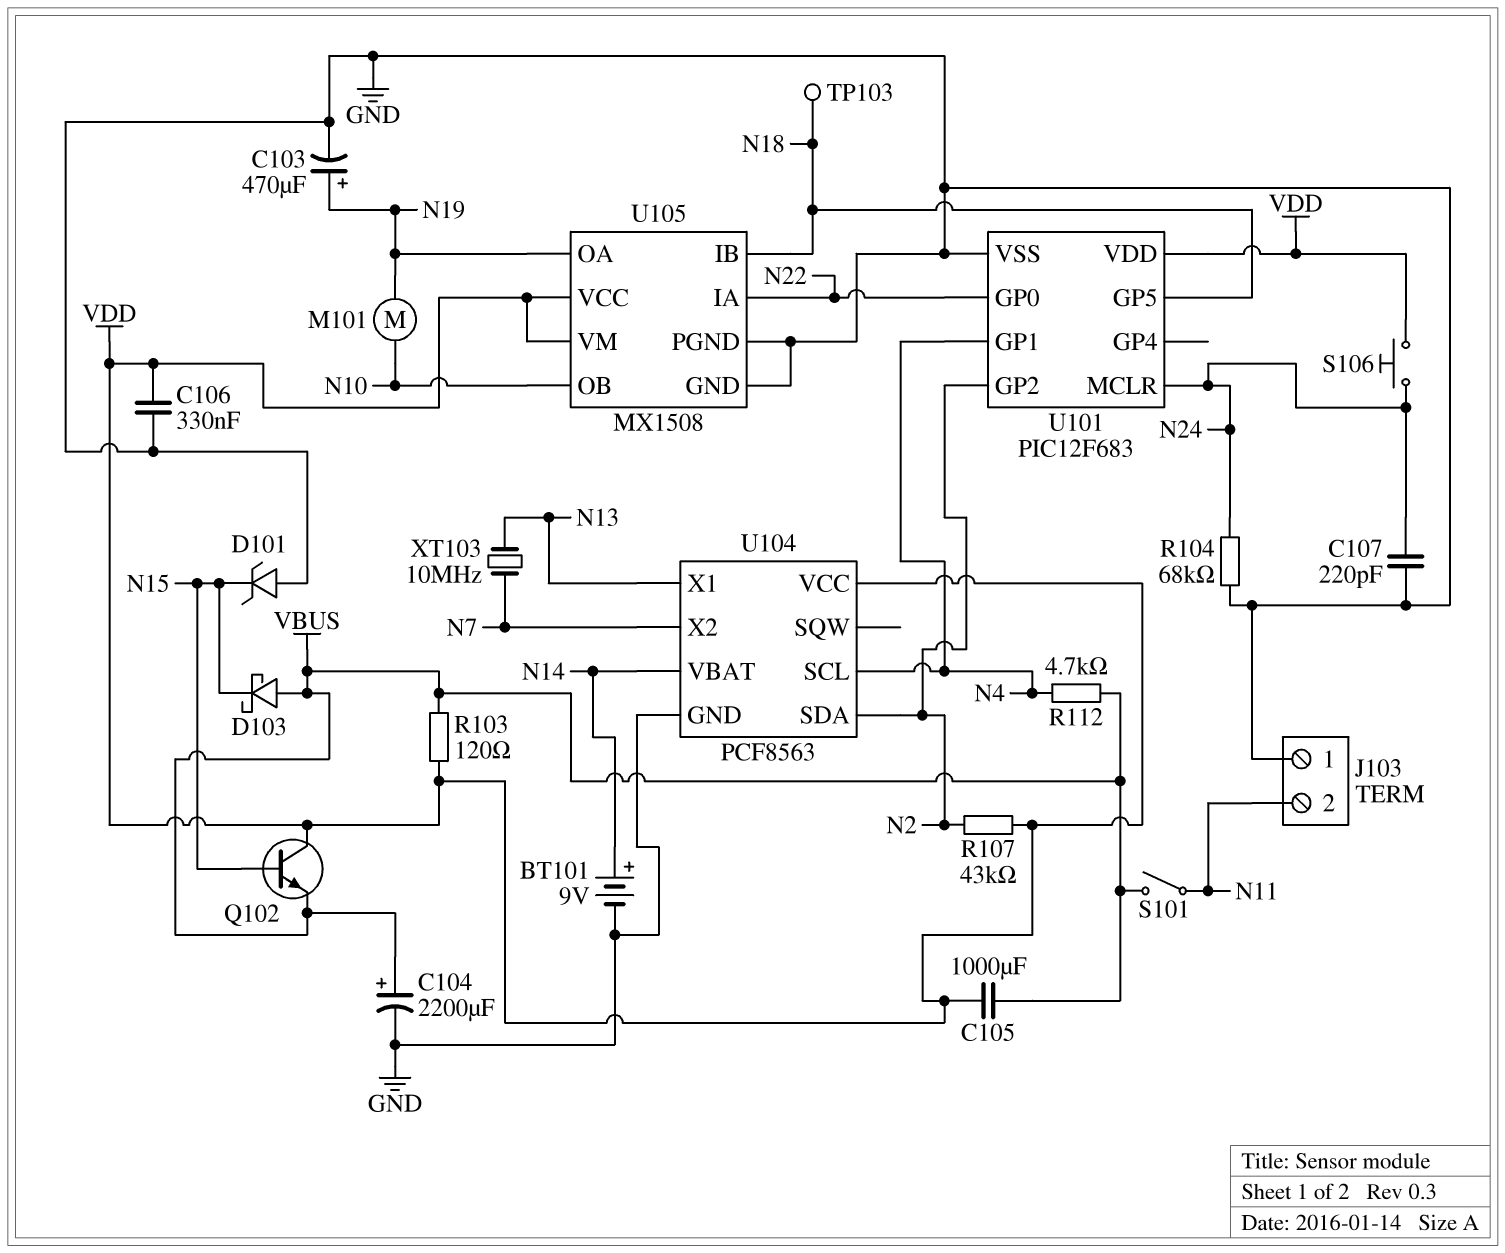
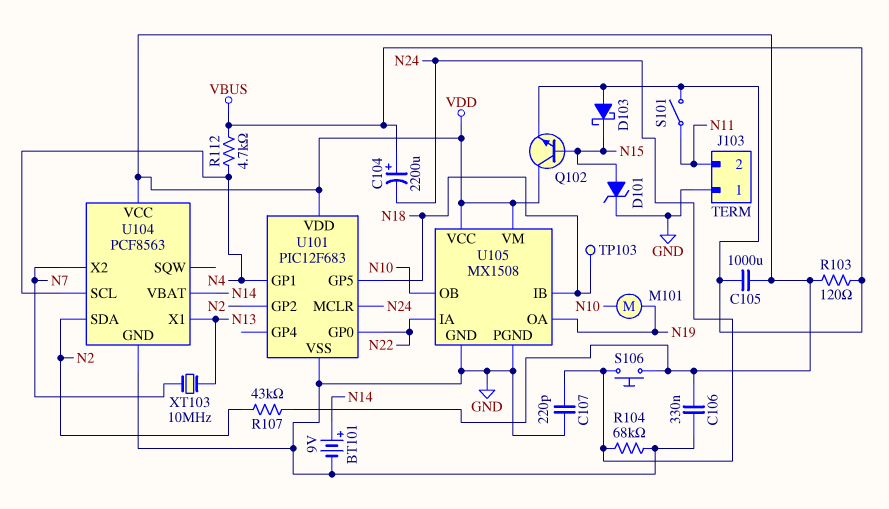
C103: 470uF (plus N19, minus GND) -> none
C104: 2200uF (plus VBUS, minus GND) -> 2200uF (plus VBUS, minus N24)
D101: zener (A GND, K N15) -> zener (A N15, K GND)

